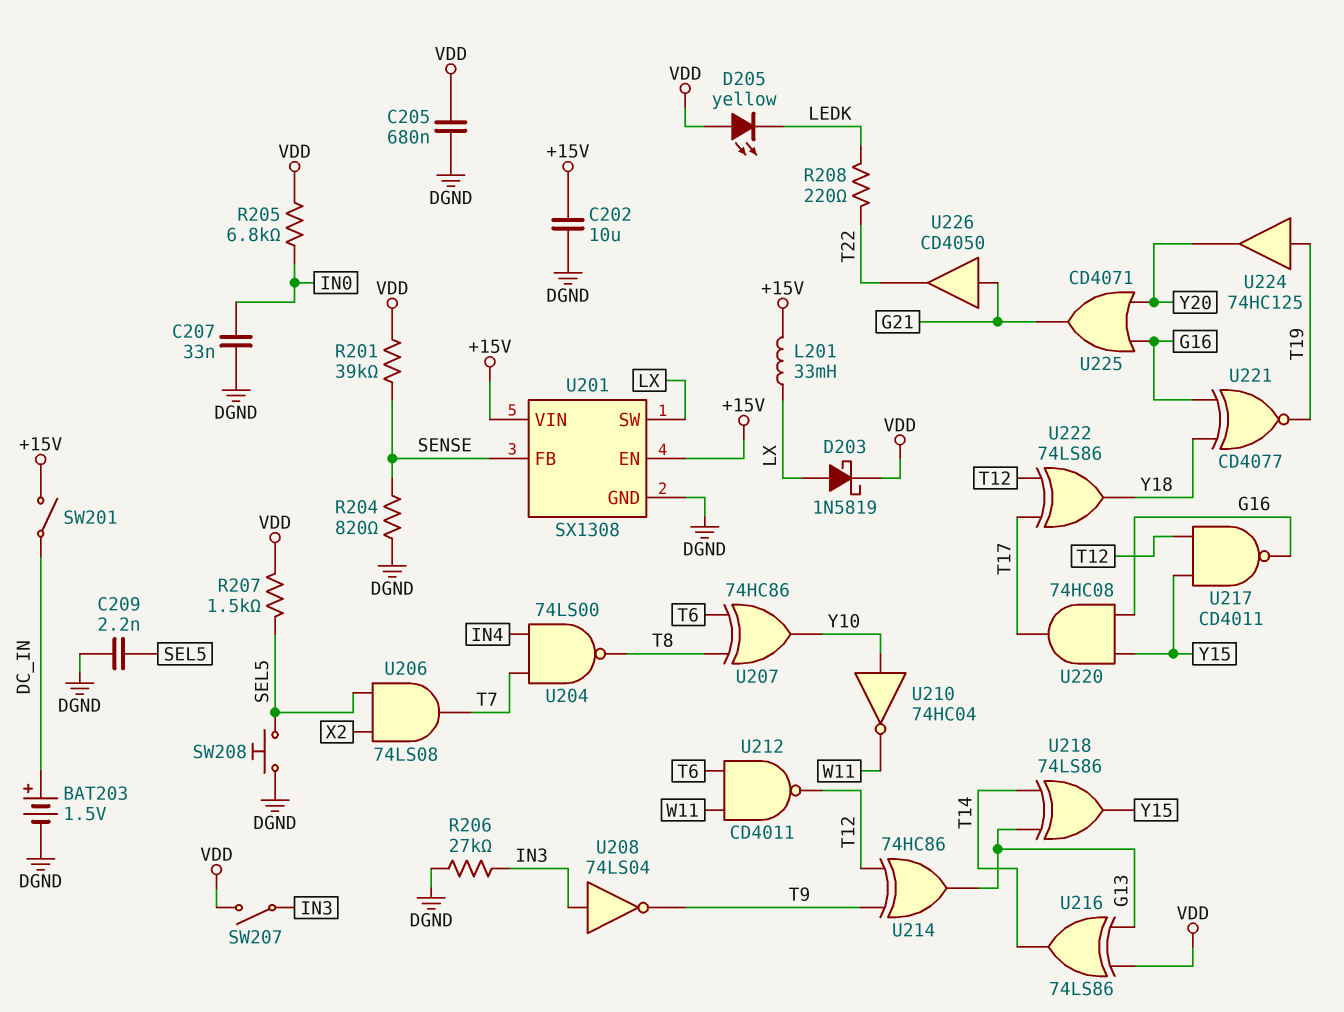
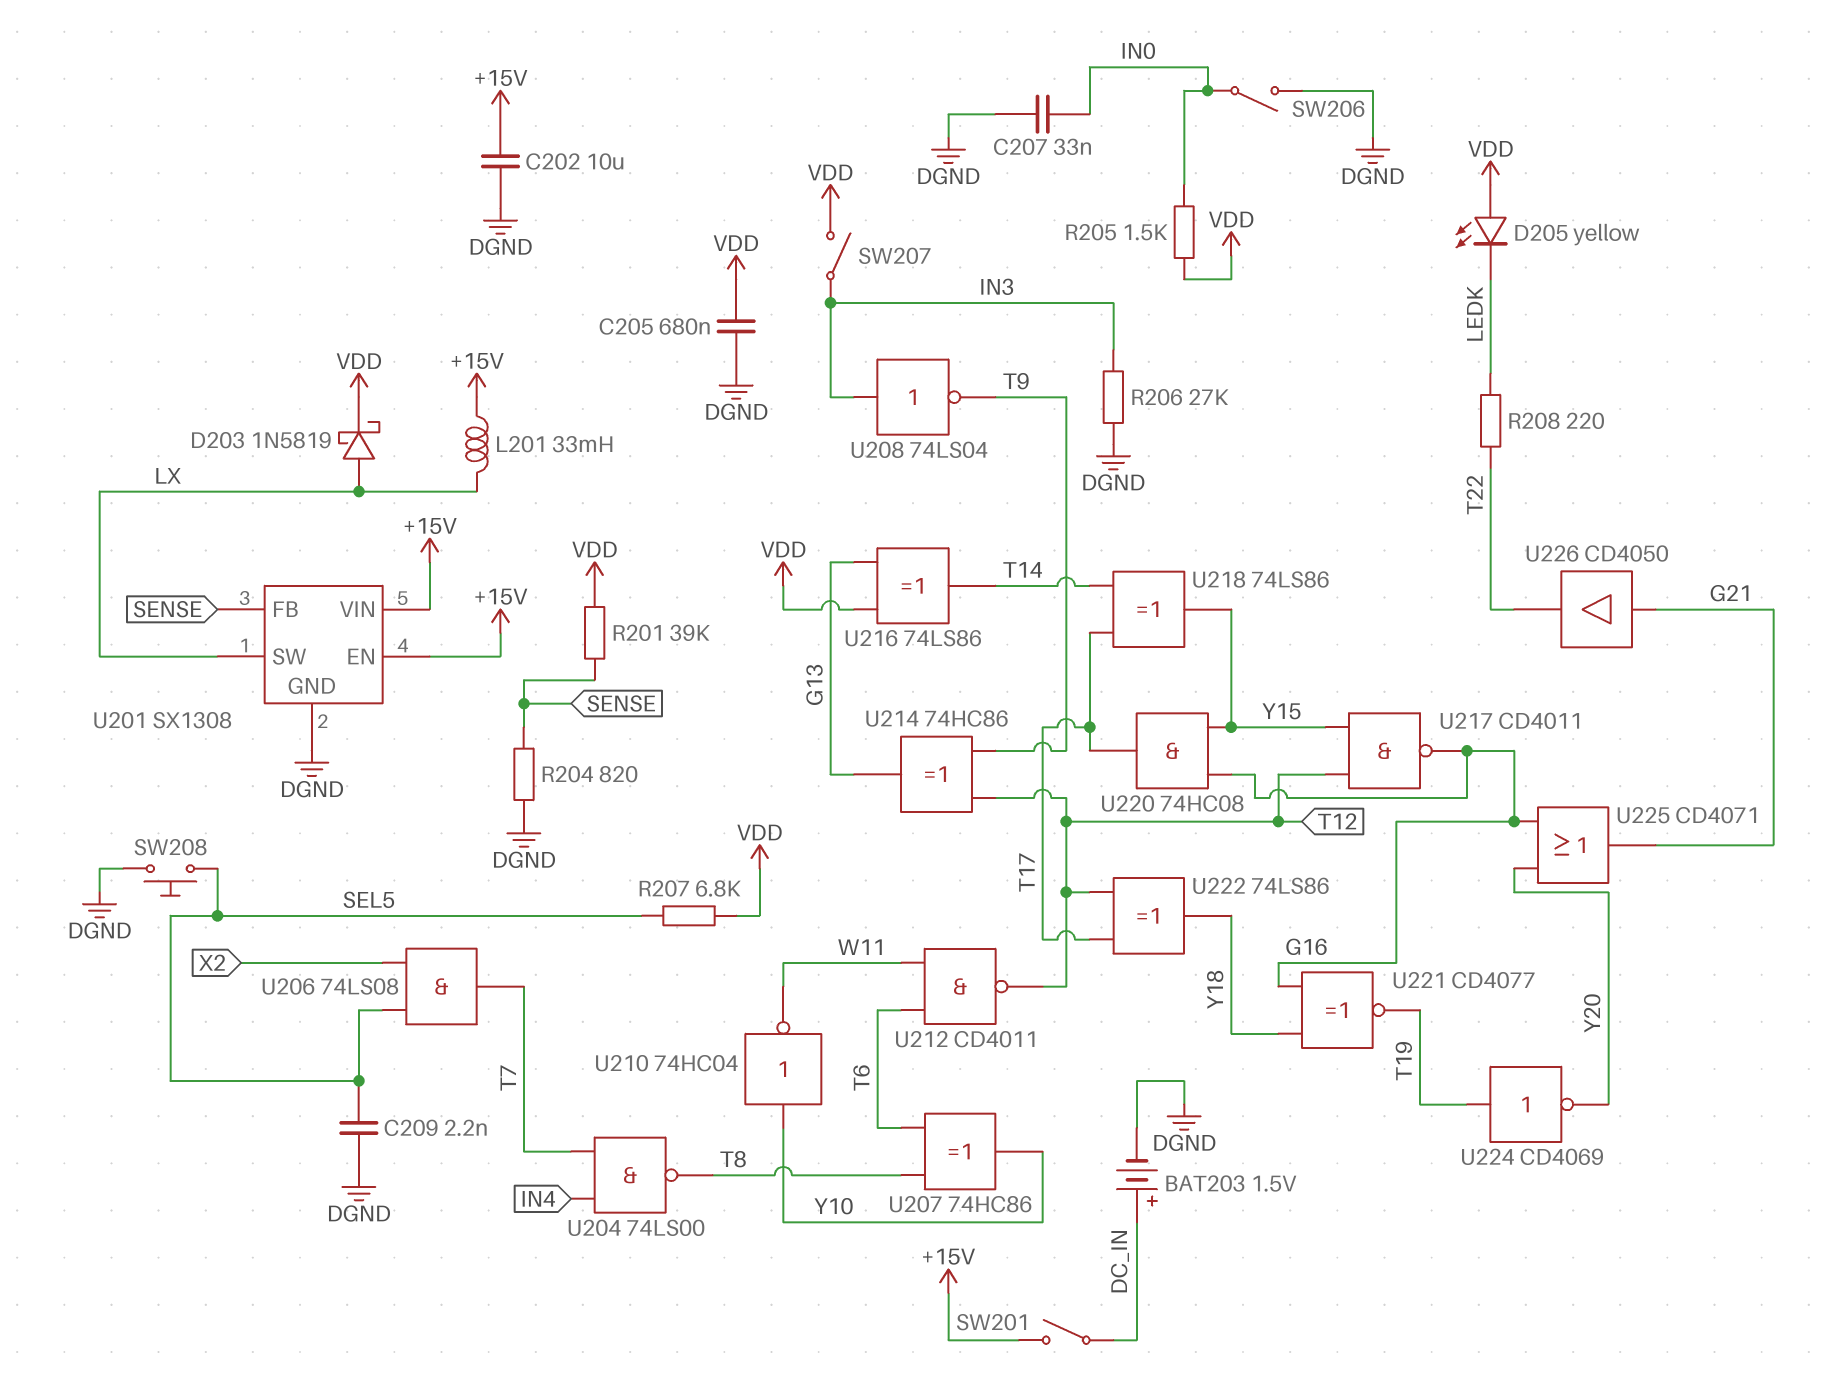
R205: 6.8k (IN0, VDD) -> 1.5k (IN0, VDD)
R207: 1.5k (SEL5, VDD) -> 6.8k (SEL5, VDD)
SW206: none -> switch (DGND, IN0)
U218: XOR 74LS86 (in G13, in T14, out Y15) -> XOR 74LS86 (in T14, in T17, out Y15)
U224: buffer 74HC125 (in T19, out Y20) -> NOT CD4069 (in T19, out Y20)

